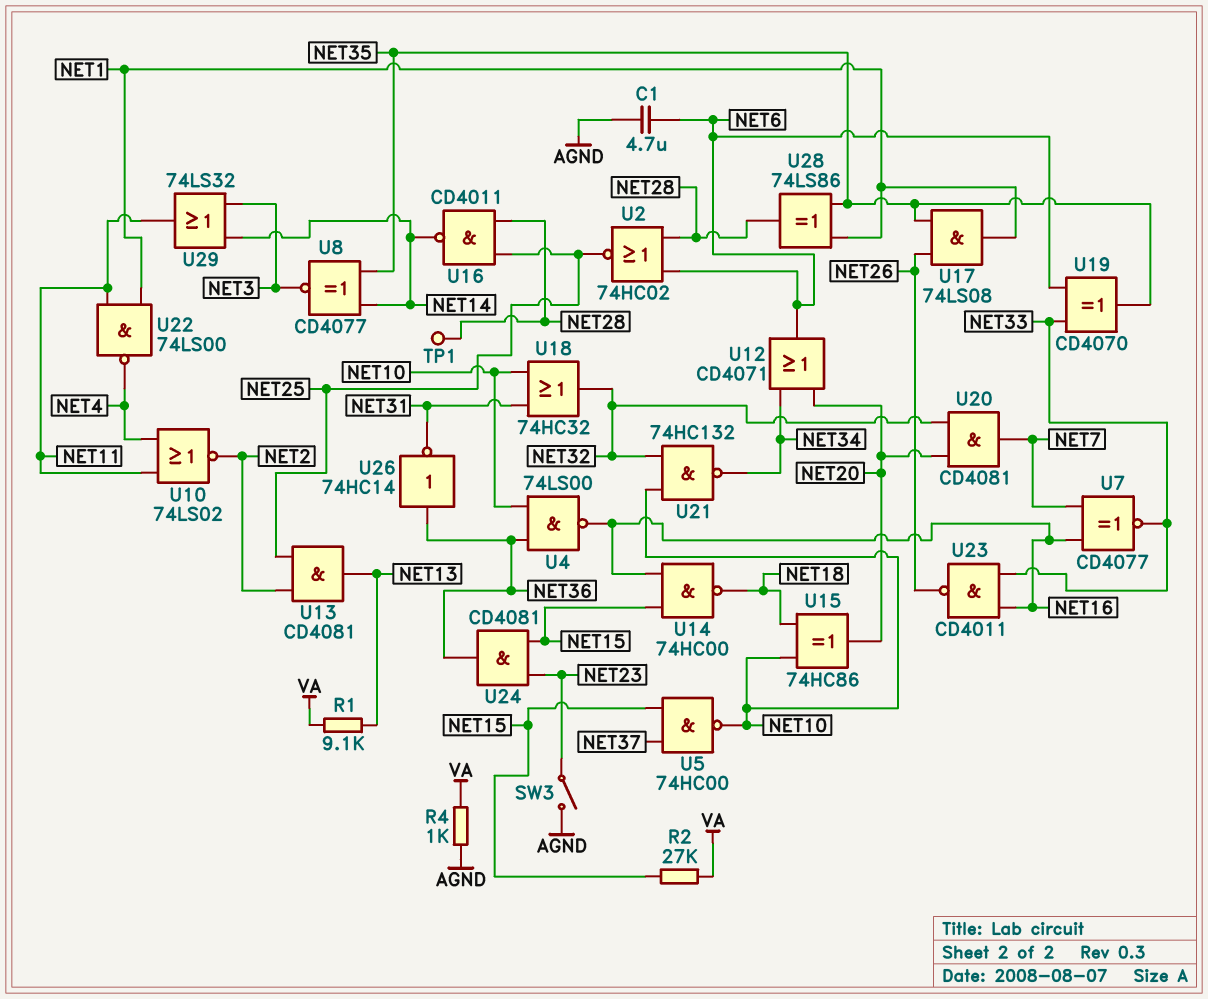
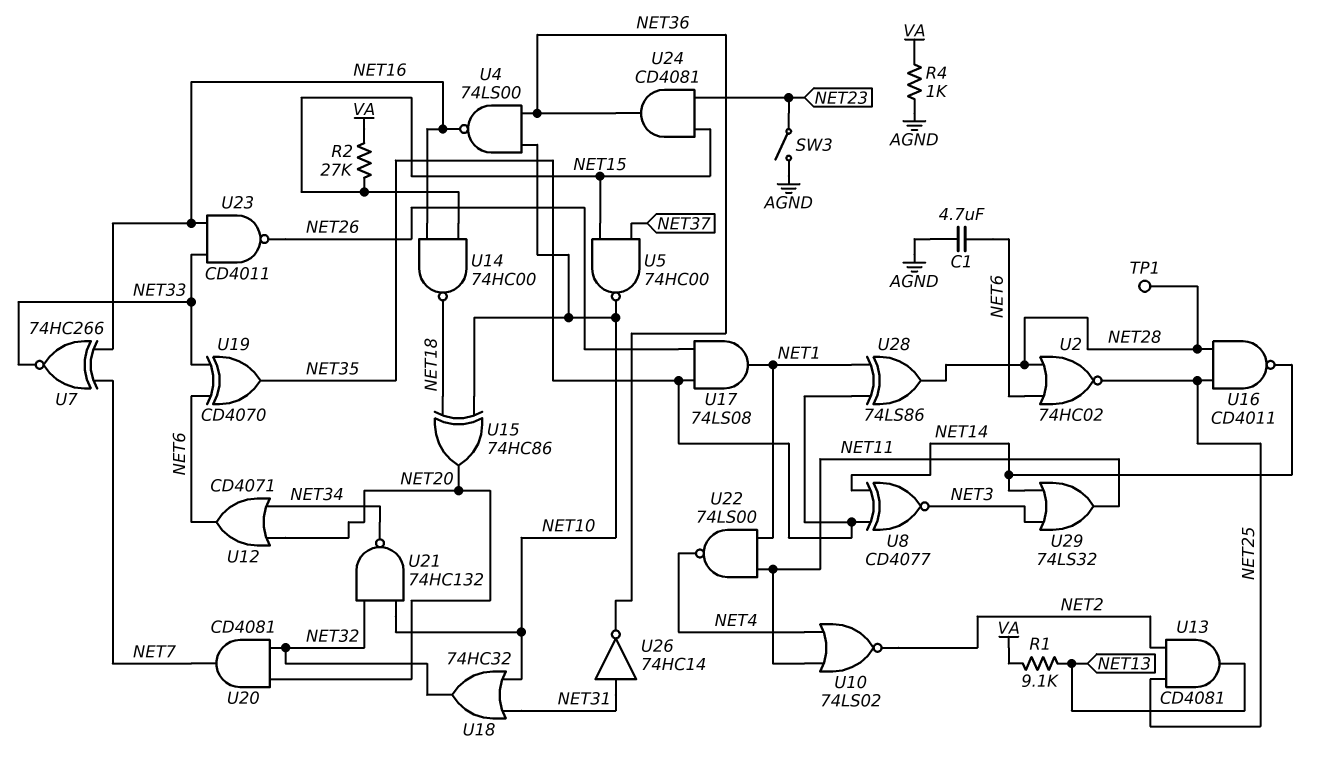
U7: XNOR CD4077 (in NET7, in NET16, out NET33) -> XNOR 74HC266 (in NET7, in NET16, out NET33)
U26: NOT 74HC14 (in NET36, out NET31) -> NOT 74HC14 (in NET31, out NET36)

